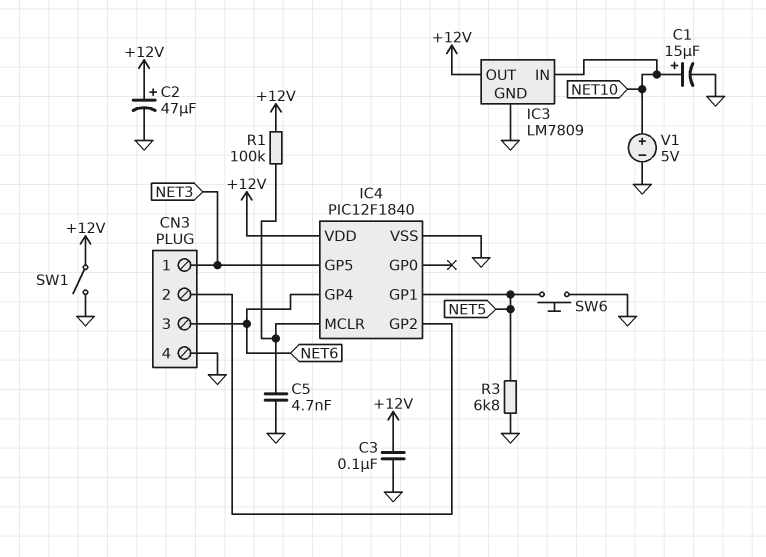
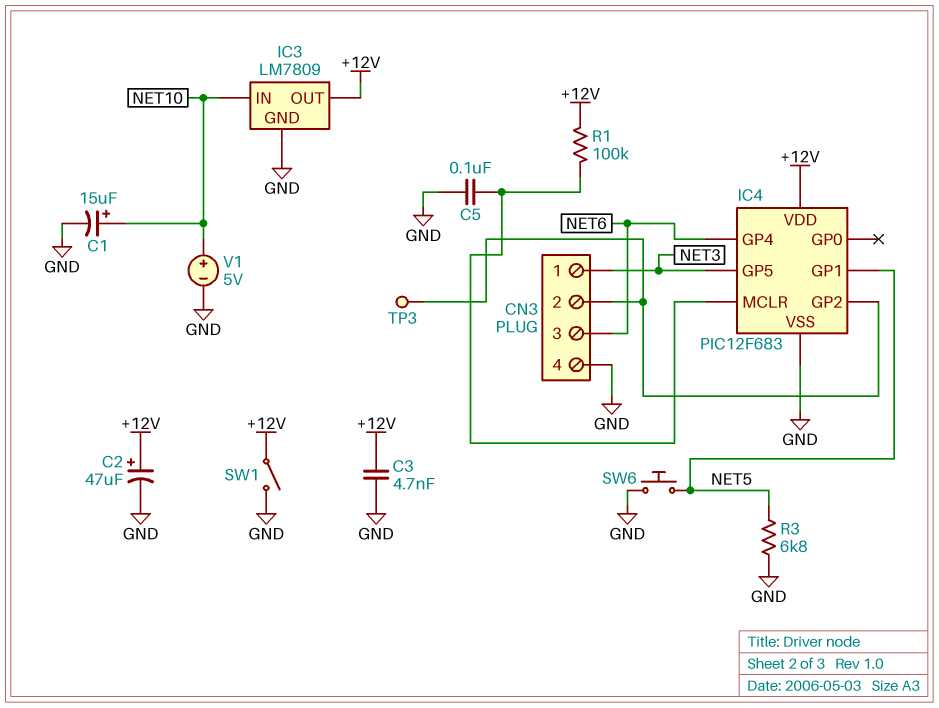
C3: 100nF (+12V, GND) -> 4.7nF (+12V, GND)
C5: 4.7nF (GND, IC4/MCLR) -> 100nF (GND, IC4/MCLR)
IC4: PIC12F1840 -> PIC12F683
TP3: none -> test point (CN3/2)

